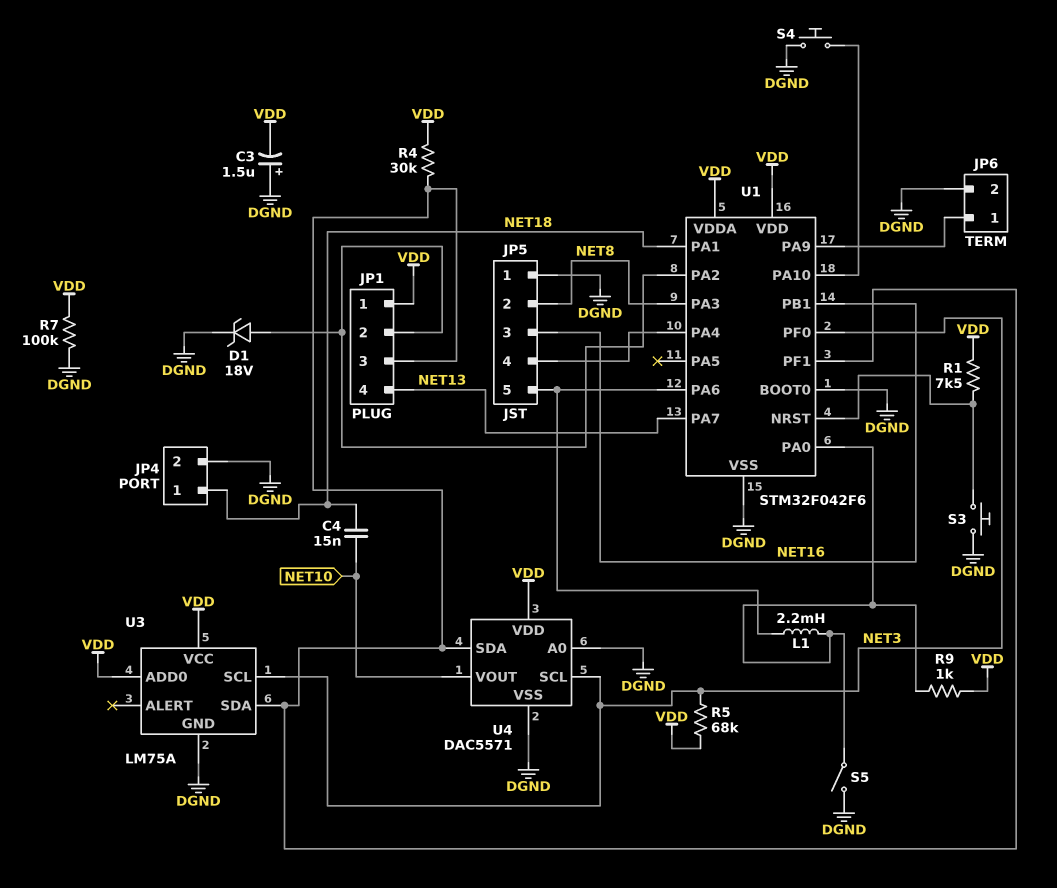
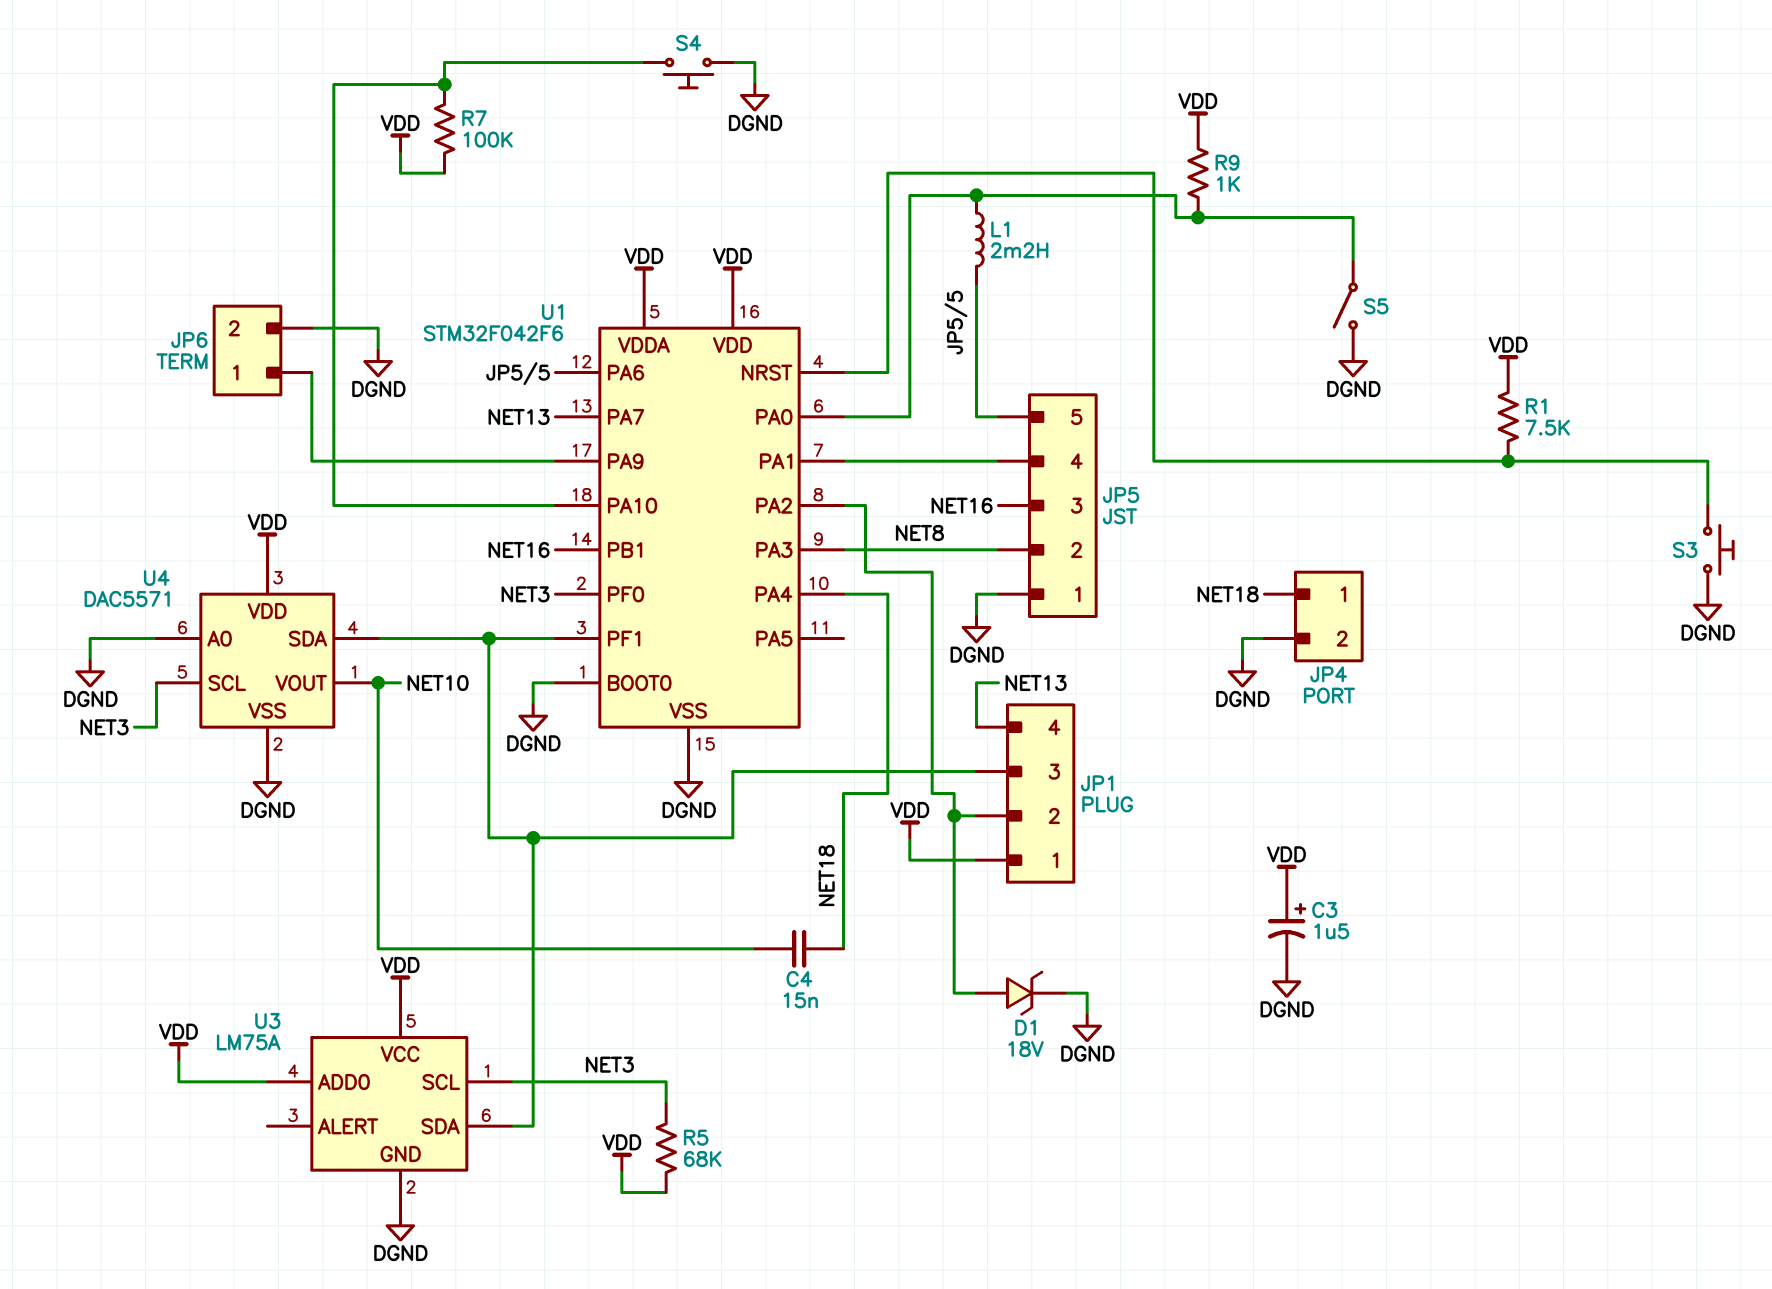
C3: 1.5uF (plus DGND, minus VDD) -> 1.5uF (plus VDD, minus DGND)
R4: 30k (JP1/3, VDD) -> none
R7: 100k (DGND, VDD) -> 100k (U1/PA10, VDD)
U1 pin PA1: NET18 -> JP5/4
U1 pin PA4: JP5/4 -> NET18

